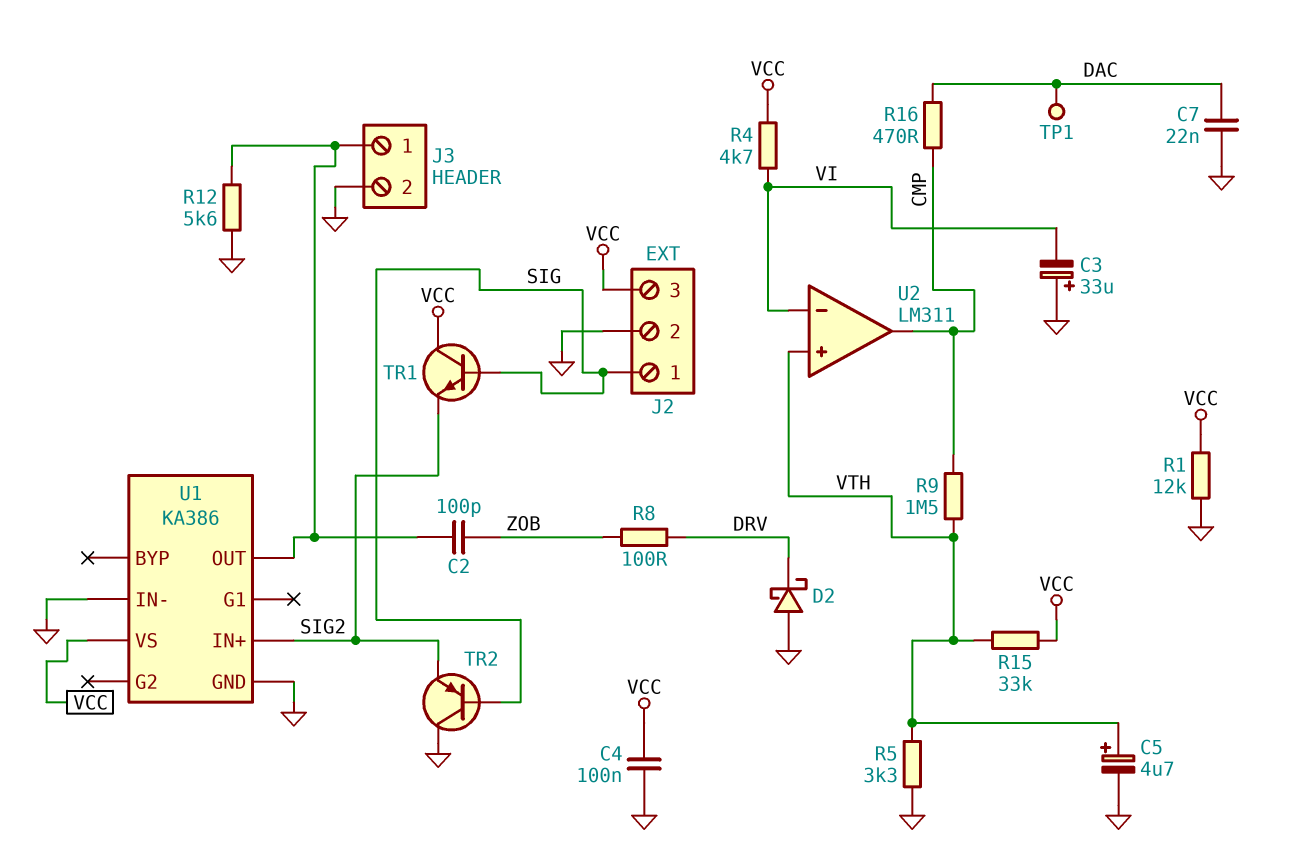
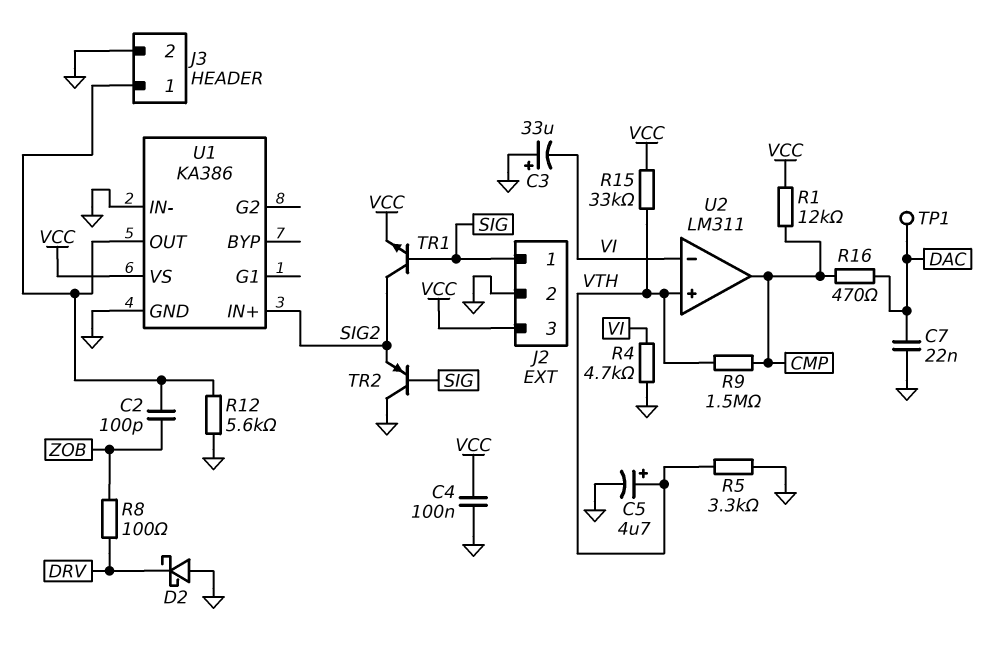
R1: 12k (GND, VCC) -> 12k (CMP, VCC)
R4: 4.7k (VCC, VI) -> 4.7k (GND, VI)
TR1: NPN (B SIG, C VCC, E SIG2) -> NPN (B SIG, C SIG2, E VCC)

